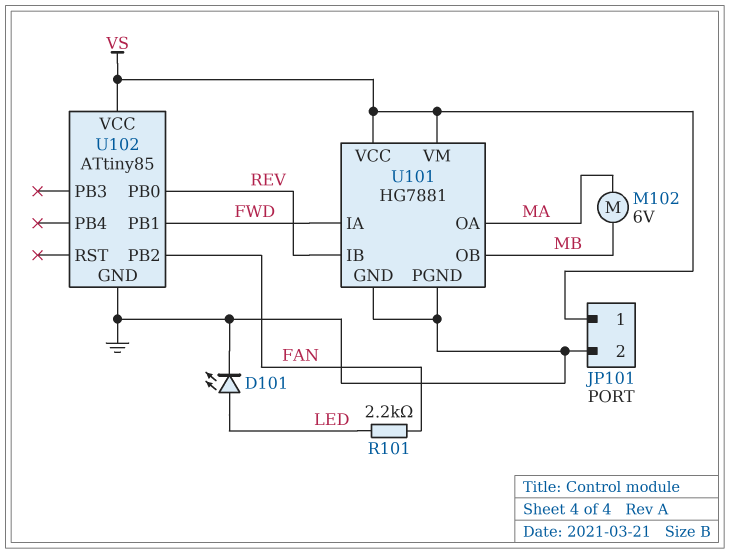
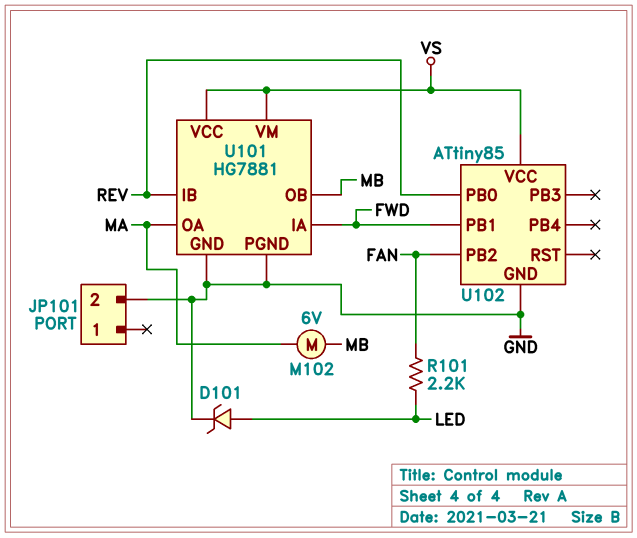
D101: LED (A LED, K GND) -> zener (A LED, K GND)
JP101 pin 1: VS -> none

